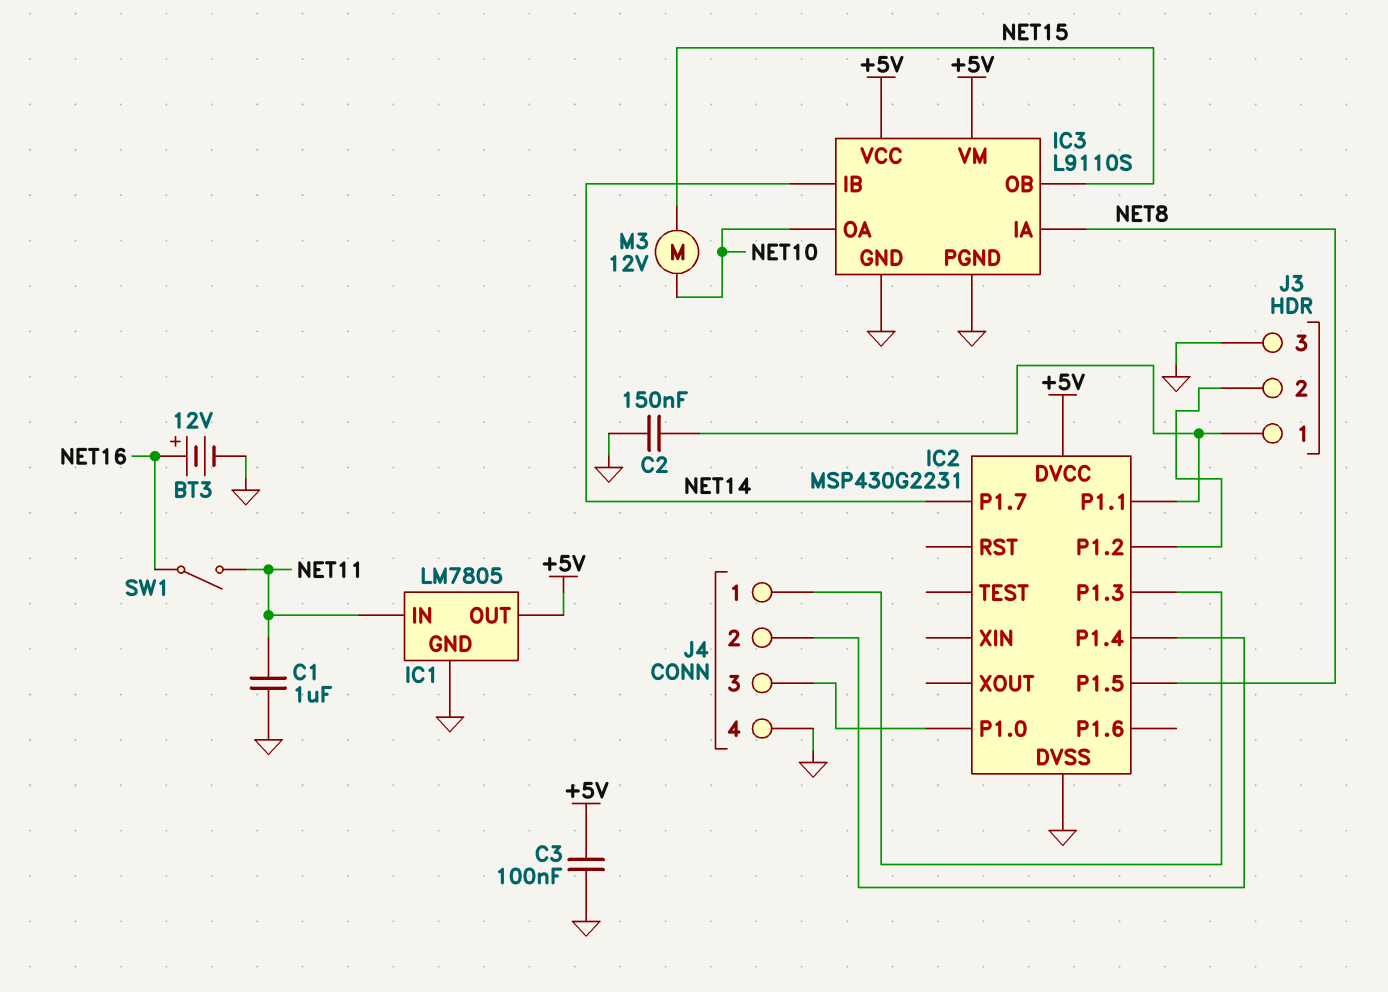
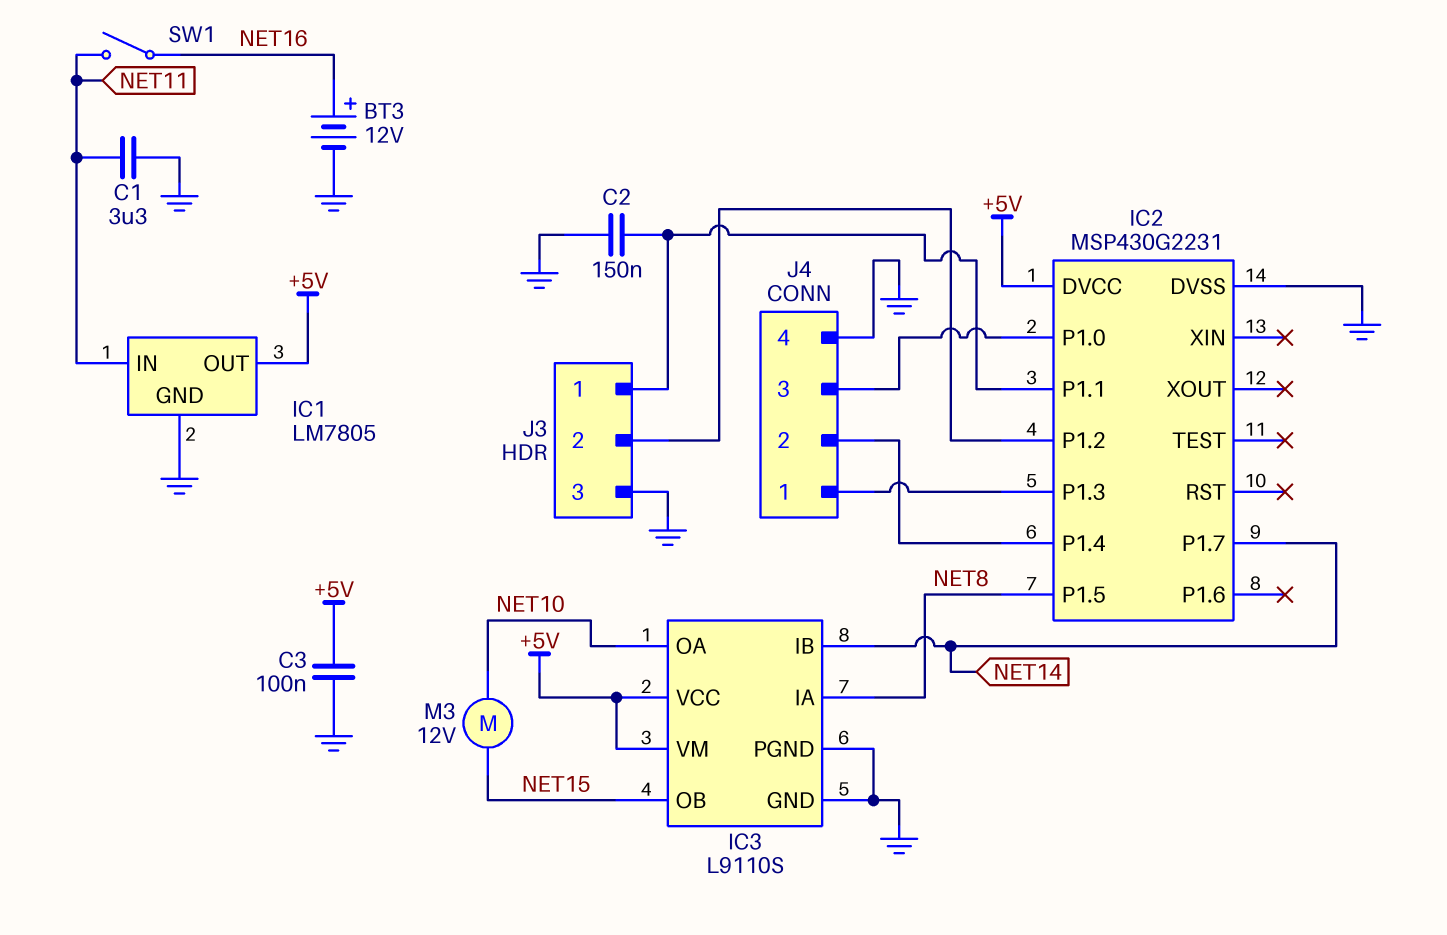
C1: 1uF (GND, NET11) -> 3.3uF (GND, NET11)

